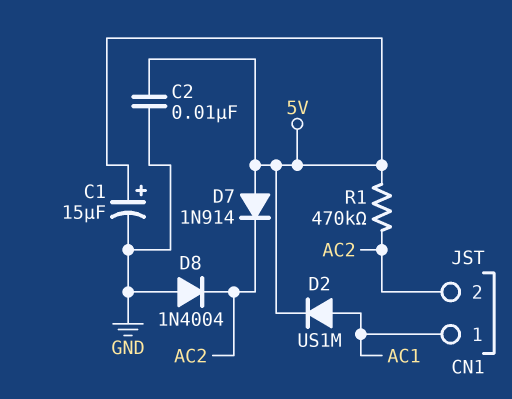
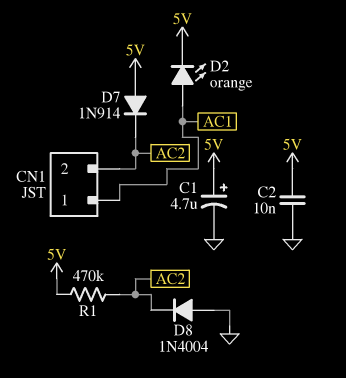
C1: 15uF (plus 5V, minus GND) -> 4.7uF (plus 5V, minus GND)
D2: diode US1M (A AC1, K 5V) -> LED orange (A AC1, K 5V)

